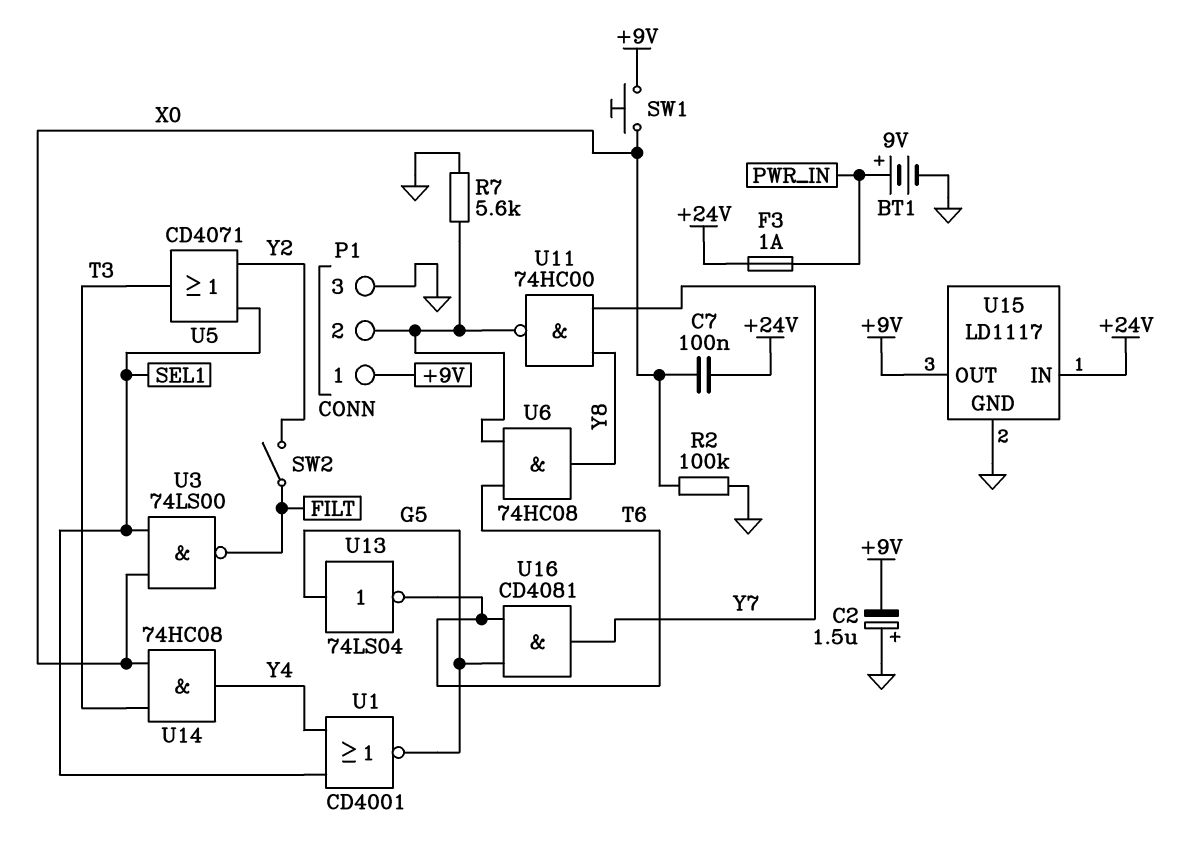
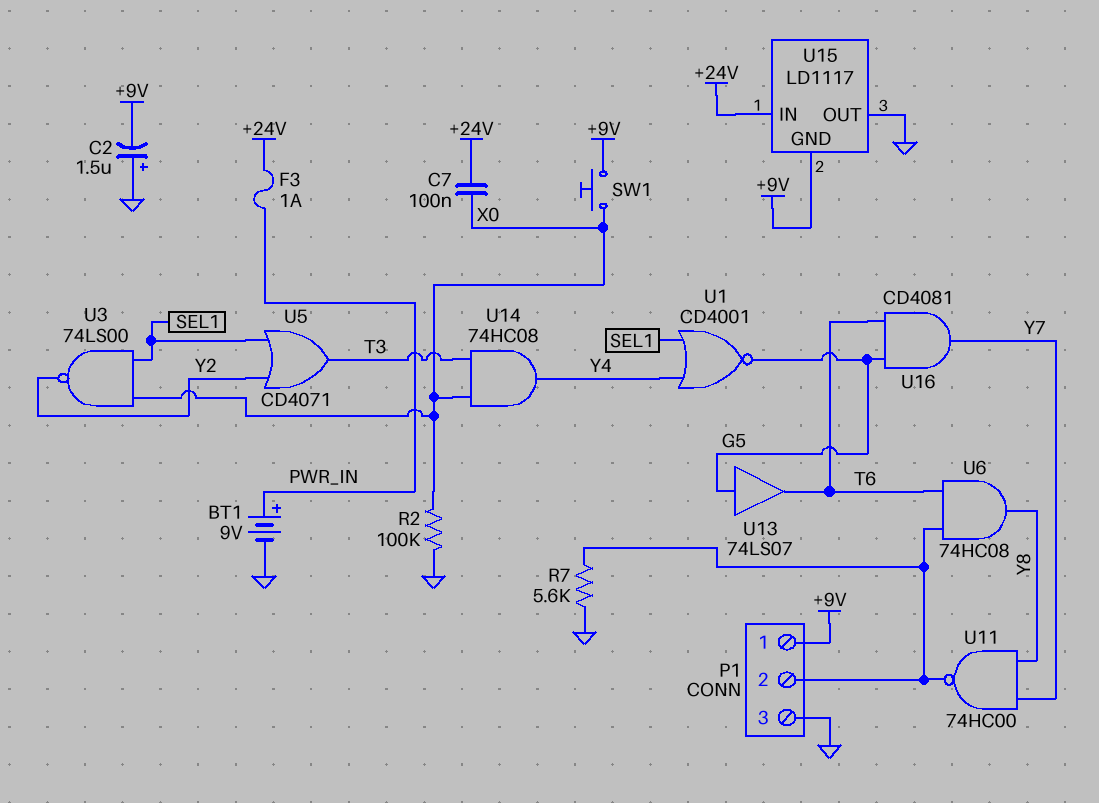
SW2: switch (FILT, Y2) -> none
U3: NAND 74LS00 (in SEL1, in X0, out FILT) -> NAND 74LS00 (in SEL1, in X0, out Y2)
U13: NOT 74LS04 (in G5, out T6) -> buffer 74LS07 (in G5, out T6)
U15 pin GND: GND -> +9V
U15 pin OUT: +9V -> GND

